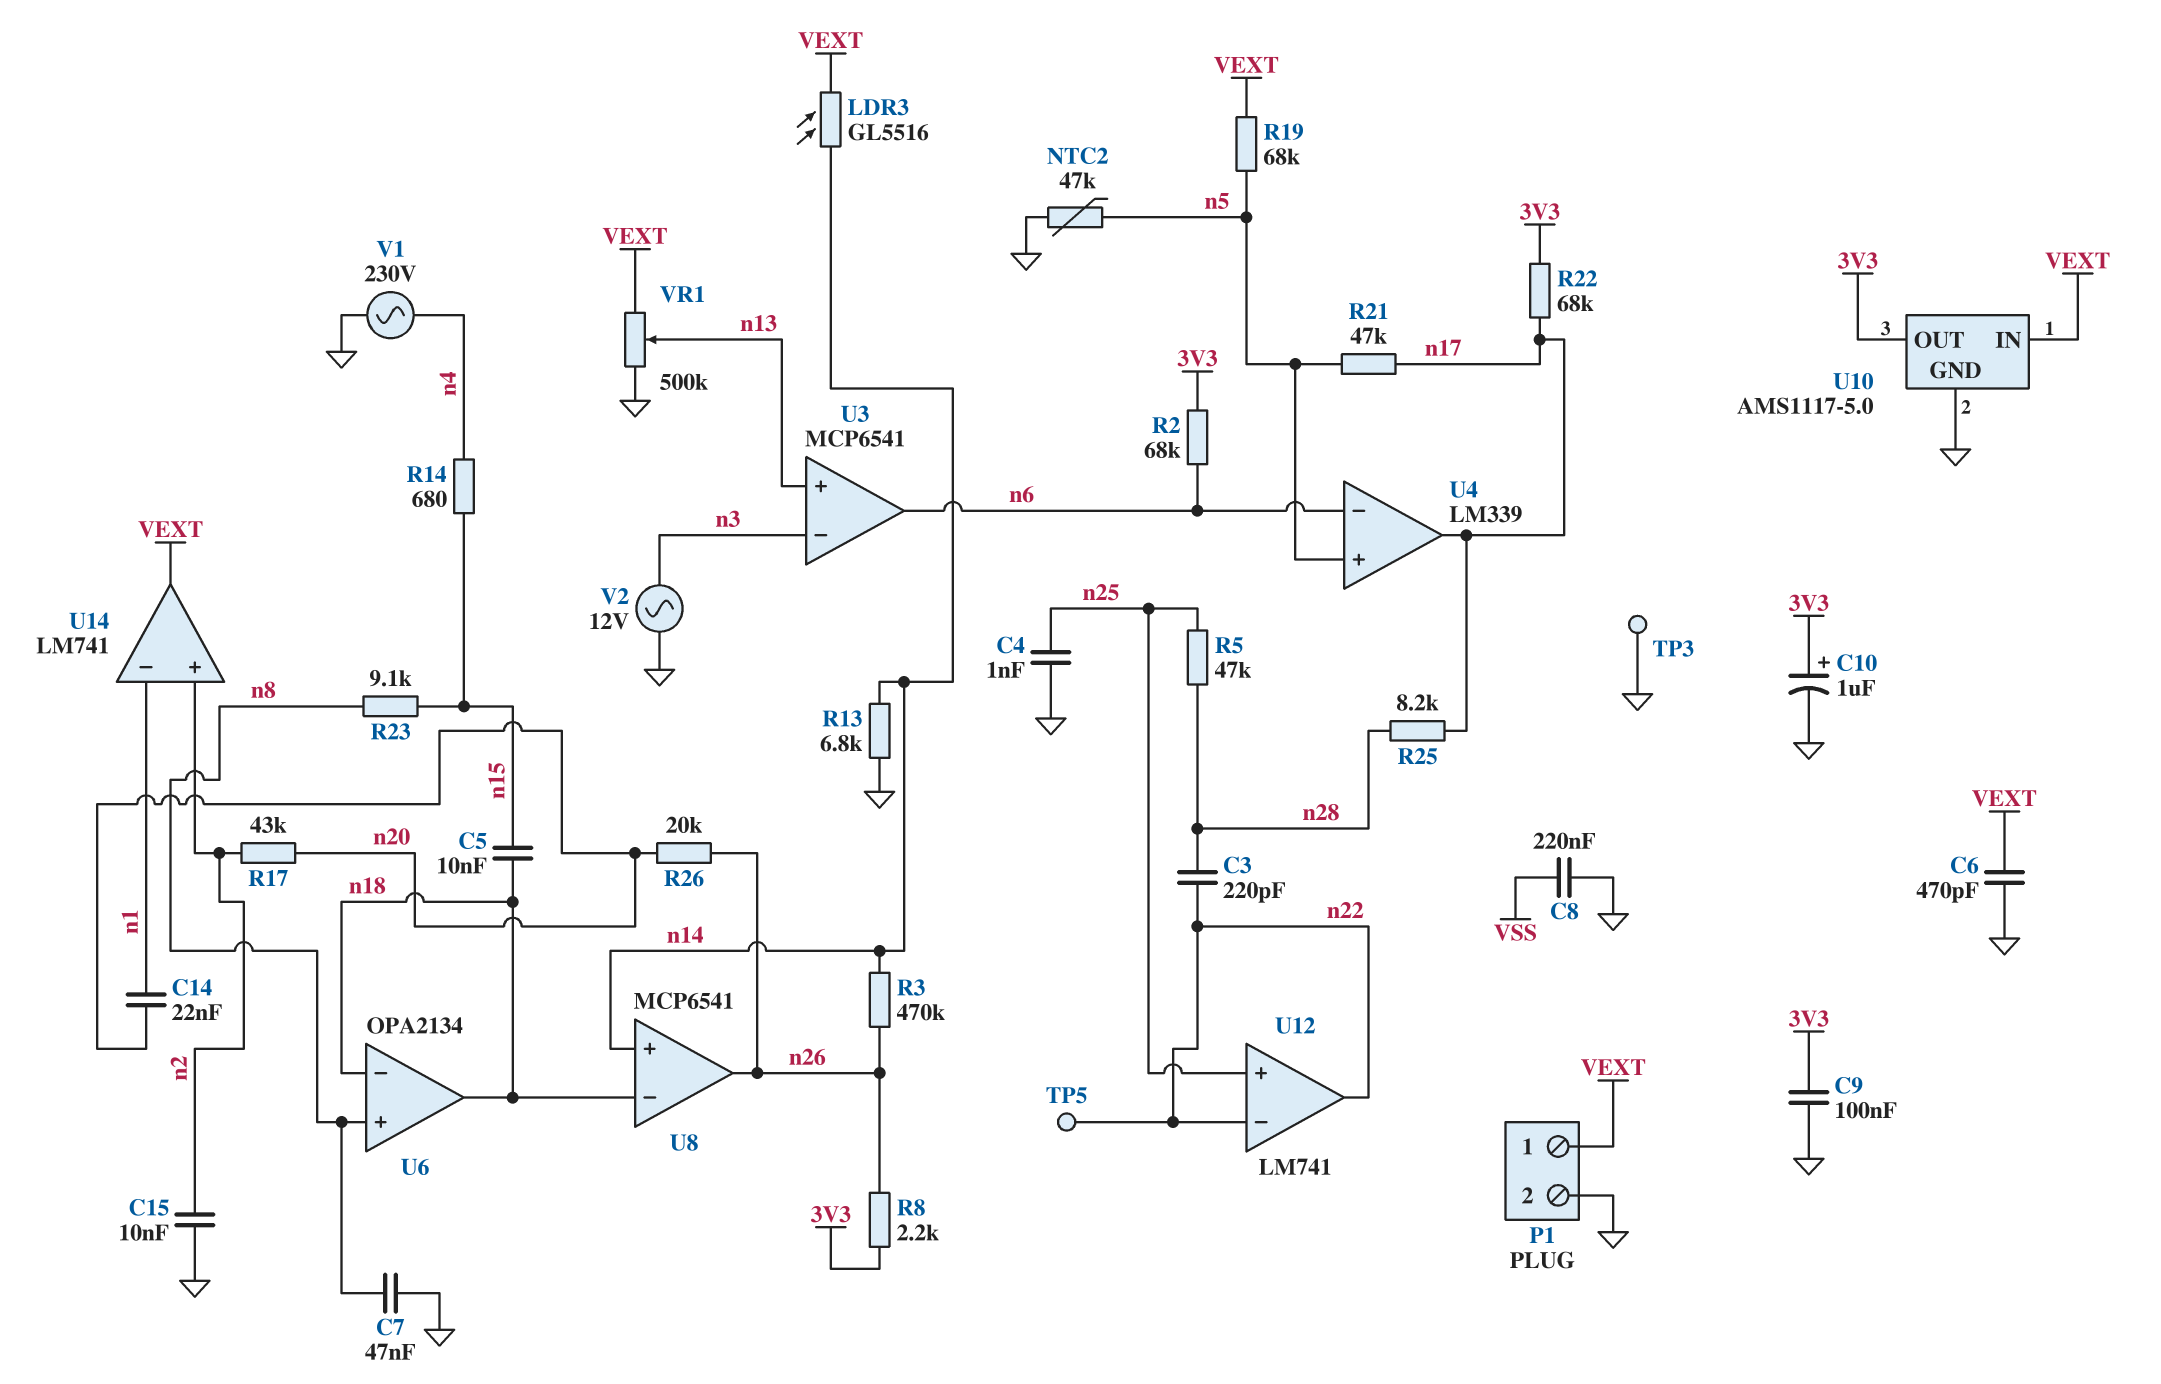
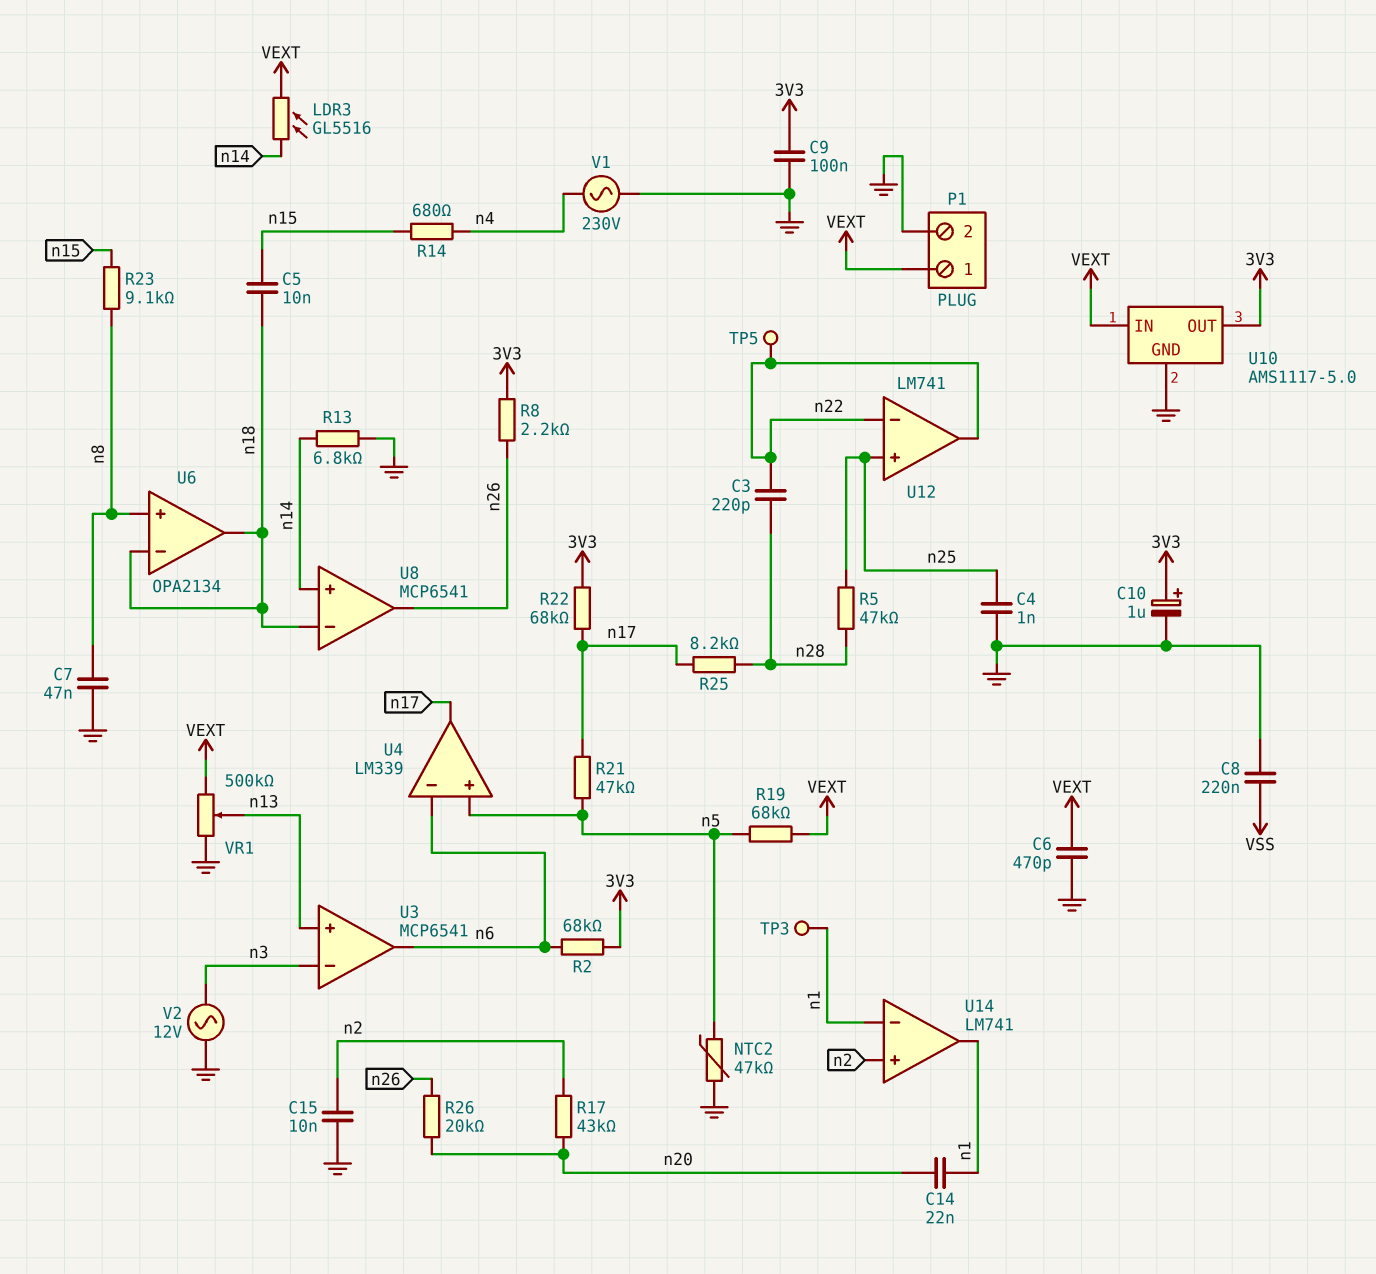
R3: 470k (n14, n26) -> none
TP3: test point (GND) -> test point (n1)
U14 pin out: VEXT -> n1

